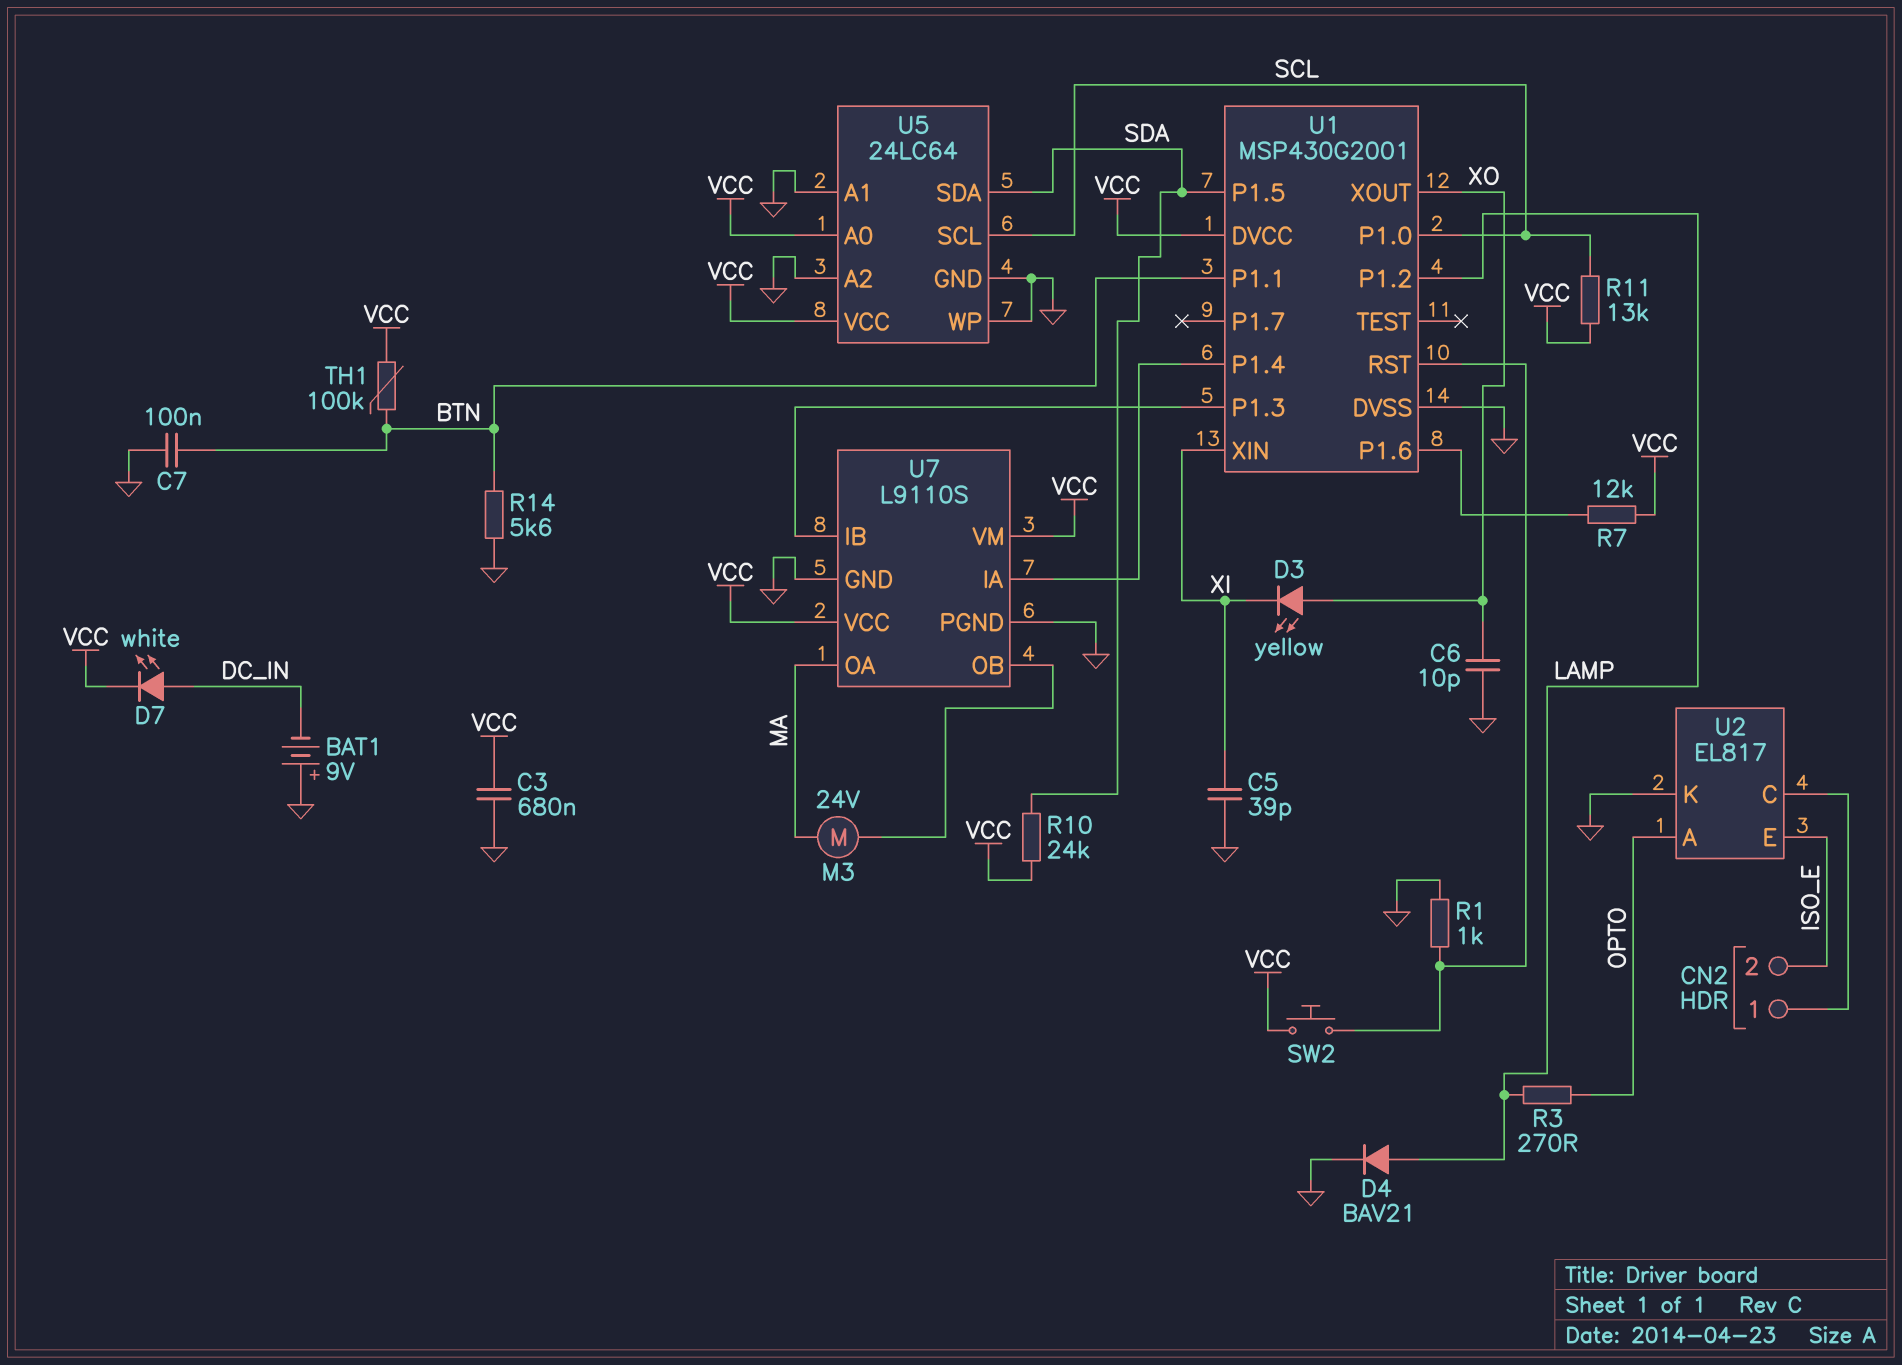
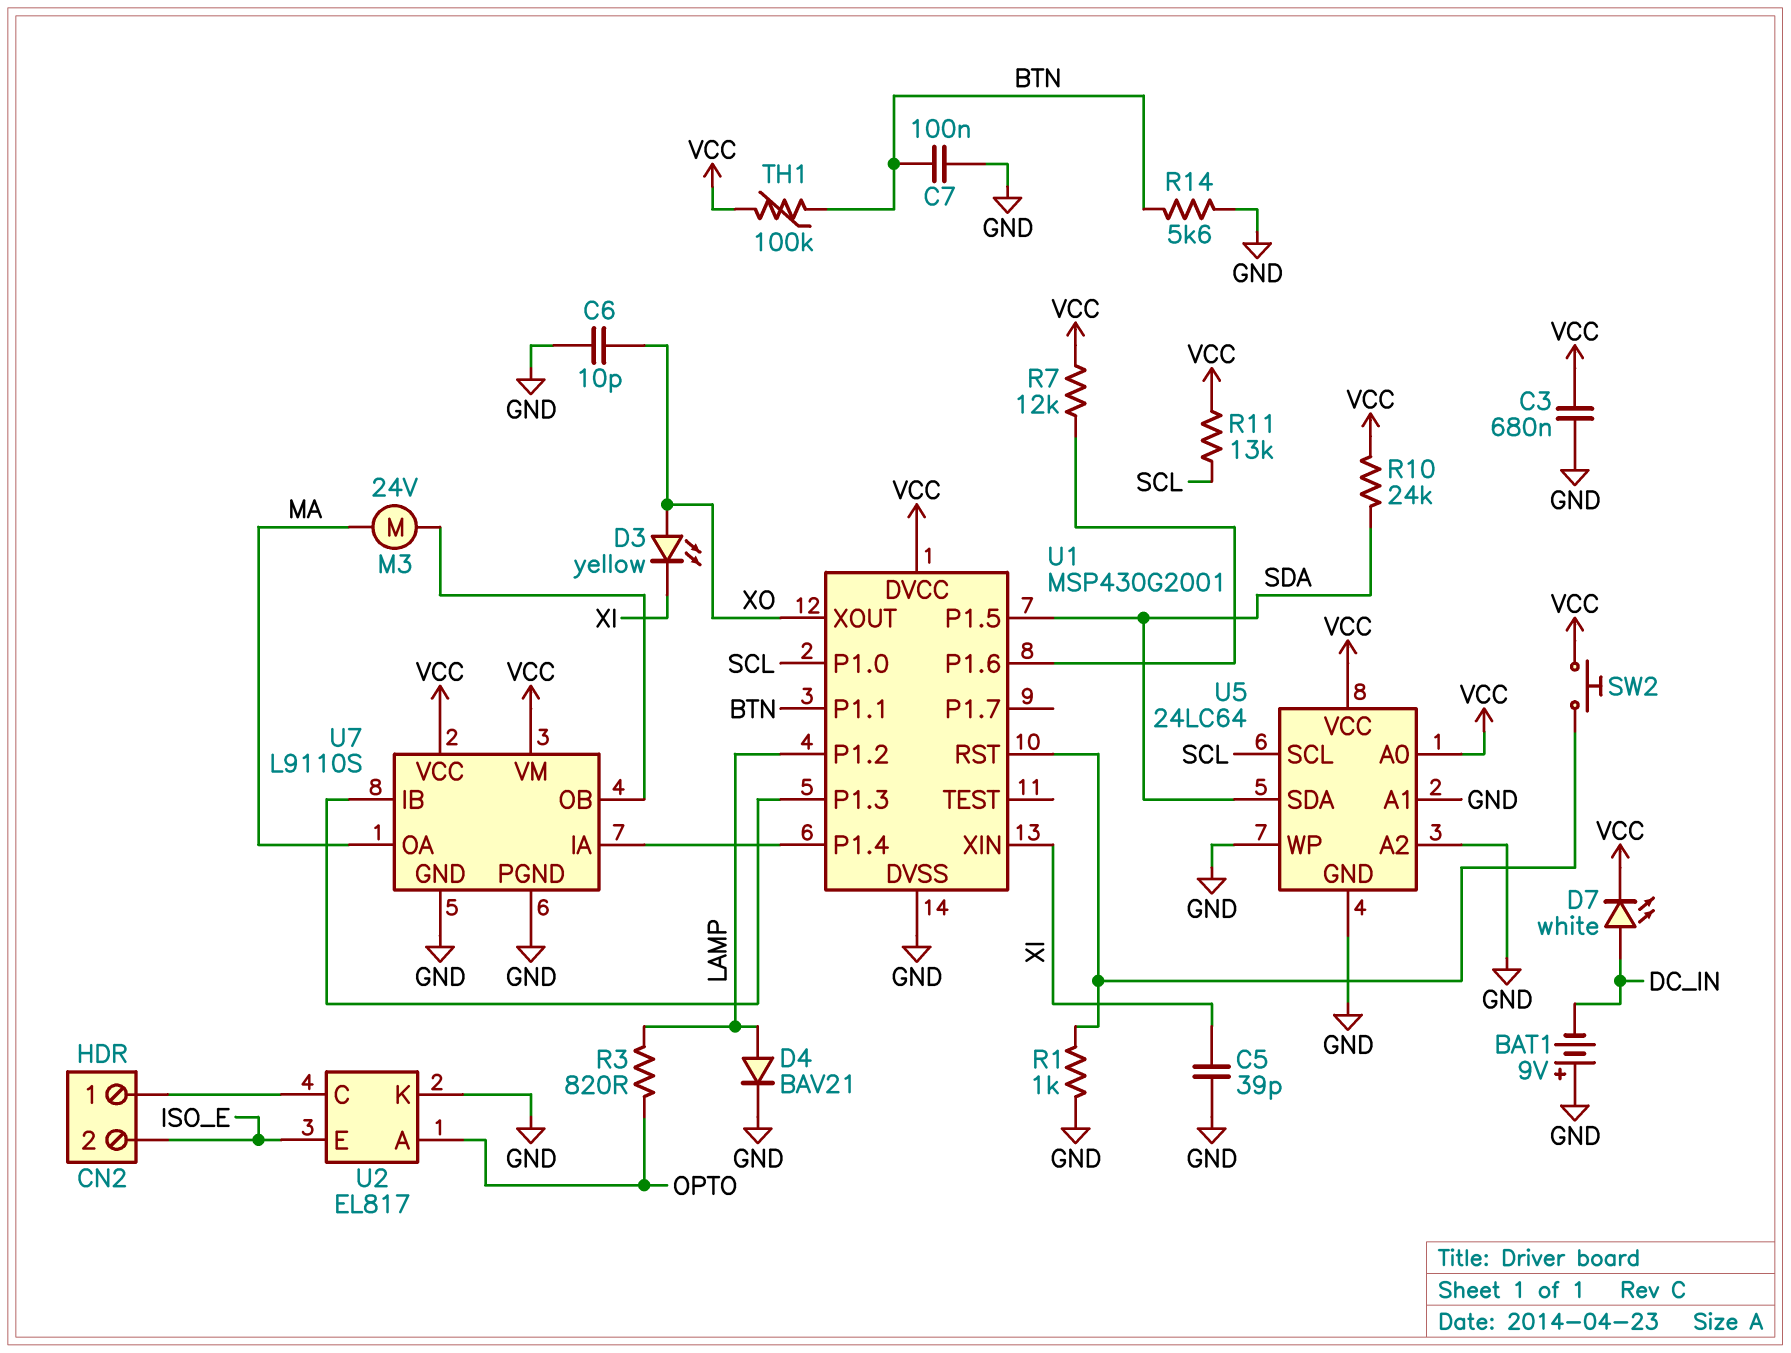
R3: 270 (LAMP, OPTO) -> 820 (LAMP, OPTO)

